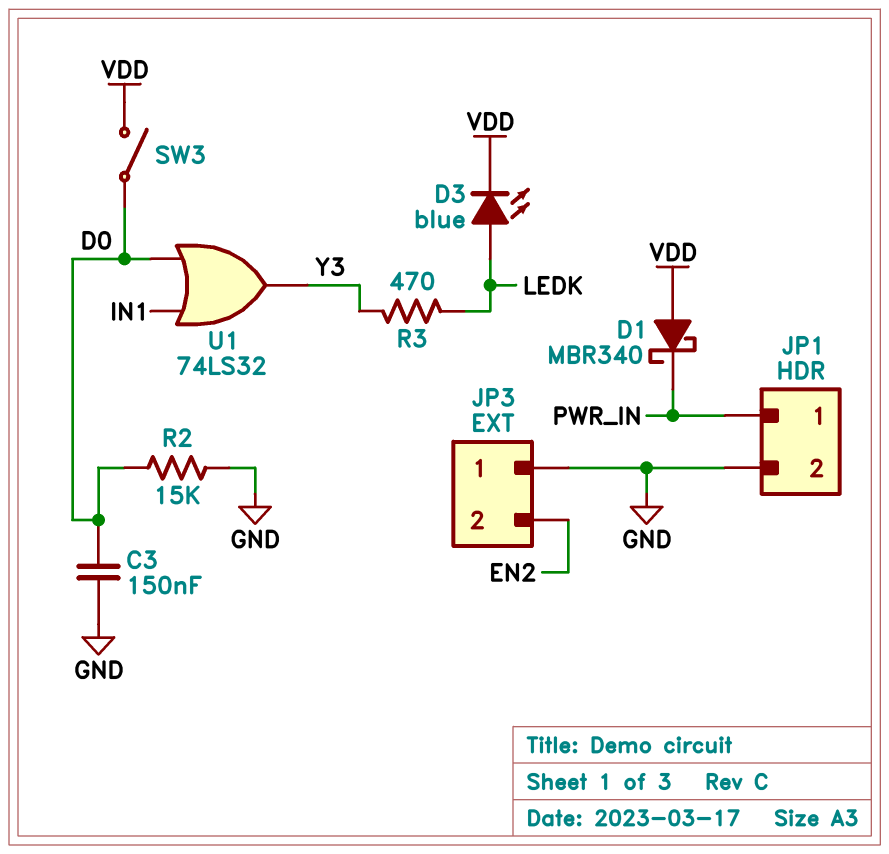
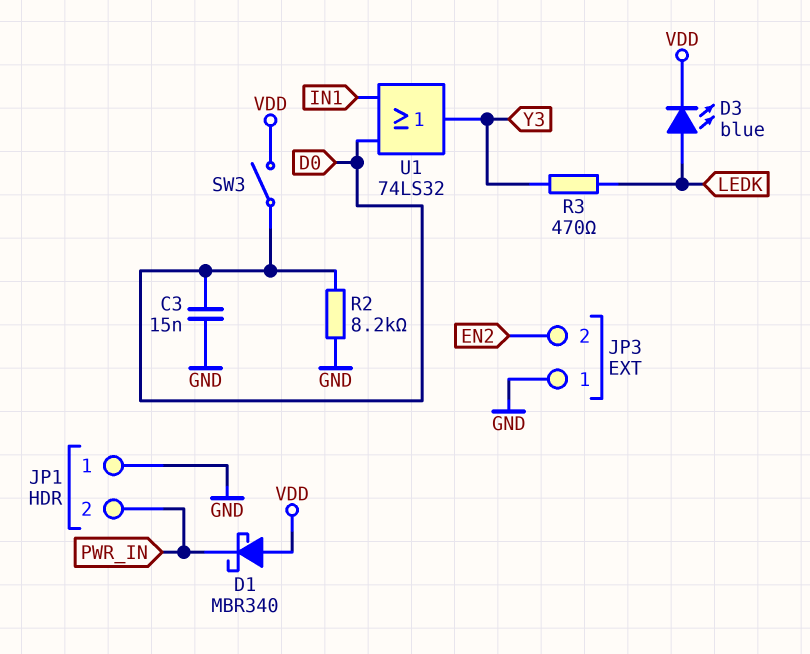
C3: 150nF (D0, GND) -> 15nF (D0, GND)
JP1 pin 1: PWR_IN -> GND
JP1 pin 2: GND -> PWR_IN
R2: 15k (D0, GND) -> 8.2k (D0, GND)

